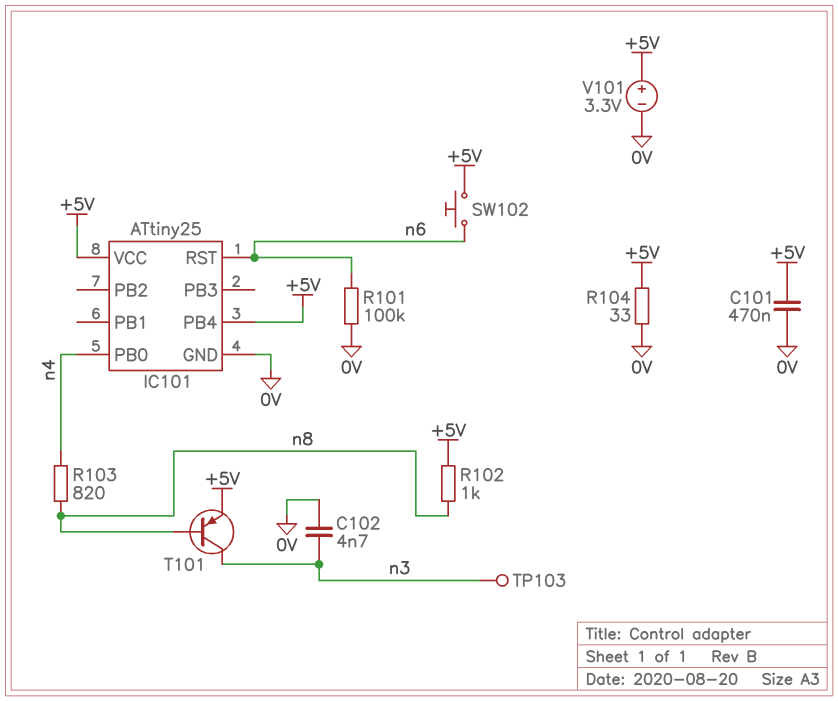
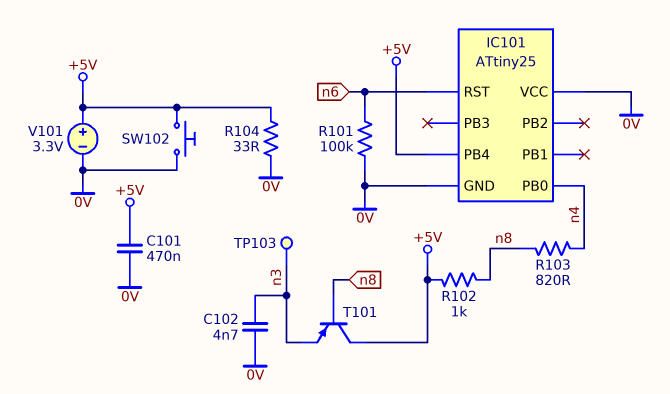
IC101 pin VCC: +5V -> 0V
SW102: button (+5V, n6) -> button (+5V, 0V)
T101: PNP (B n8, C n3, E +5V) -> PNP (B n8, C +5V, E n3)

